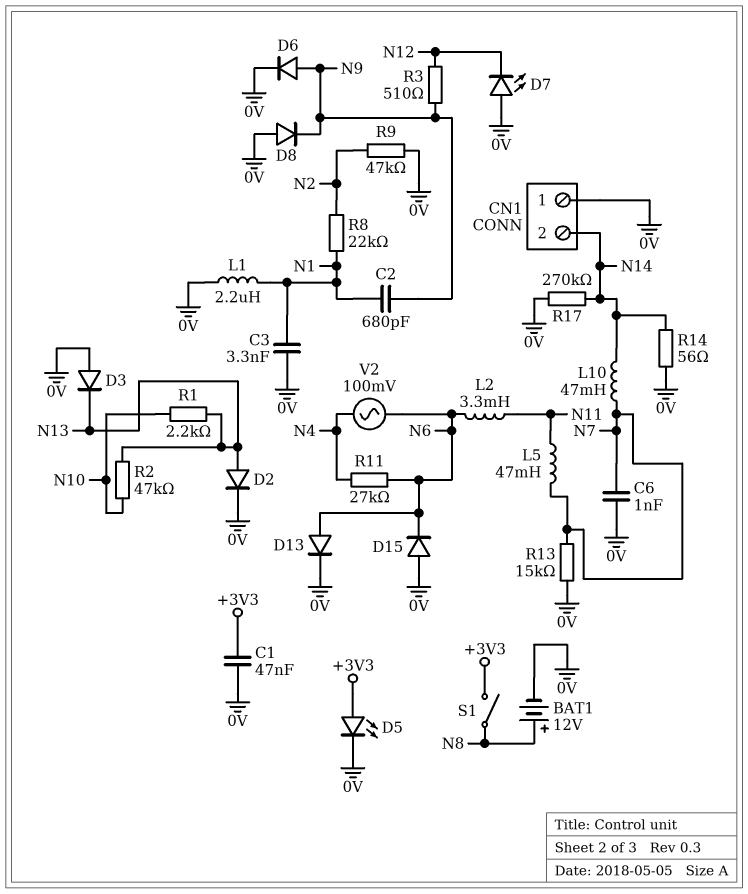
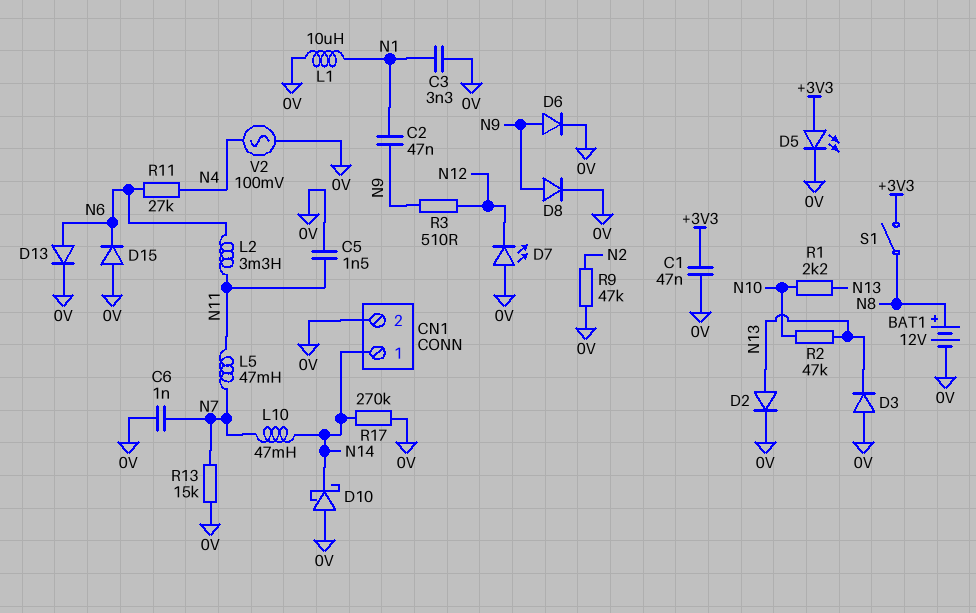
C2: 680pF (N1, N9) -> 47nF (N1, N9)
C5: none -> 1.5nF (0V, N11)
CN1 pin 1: 0V -> N14
CN1 pin 2: N14 -> 0V
D8: diode (A 0V, K N9) -> diode (A N9, K 0V)
D10: none -> schottky (A 0V, K N14)
L1: 2.2uH (0V, N1) -> 10uH (0V, N1)
R8: 22k (N1, N2) -> none
R14: 56 (0V, N14) -> none
V2: AC 100mV (N4, N6) -> AC 100mV (0V, N4)

